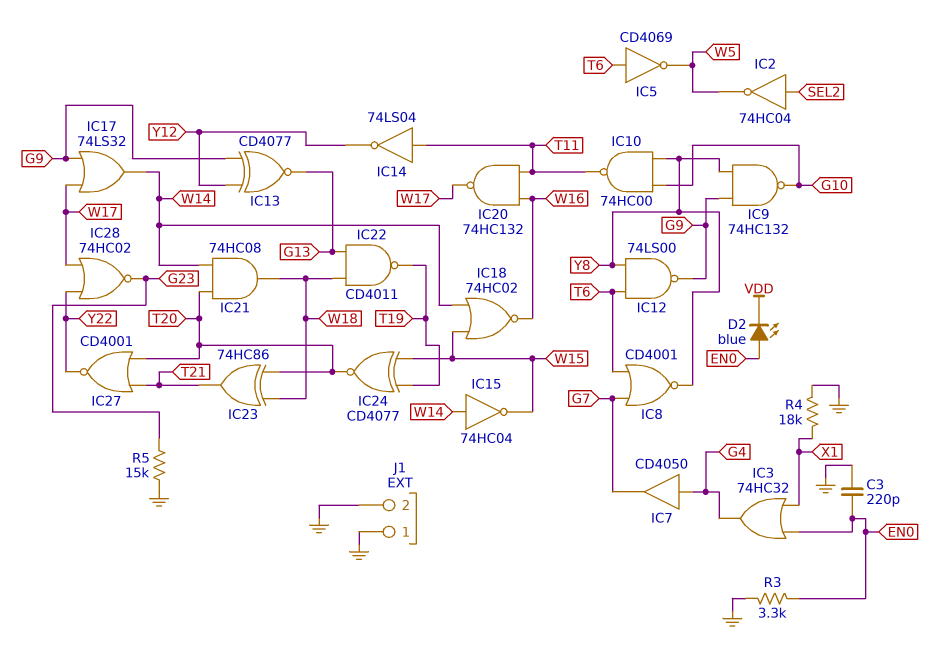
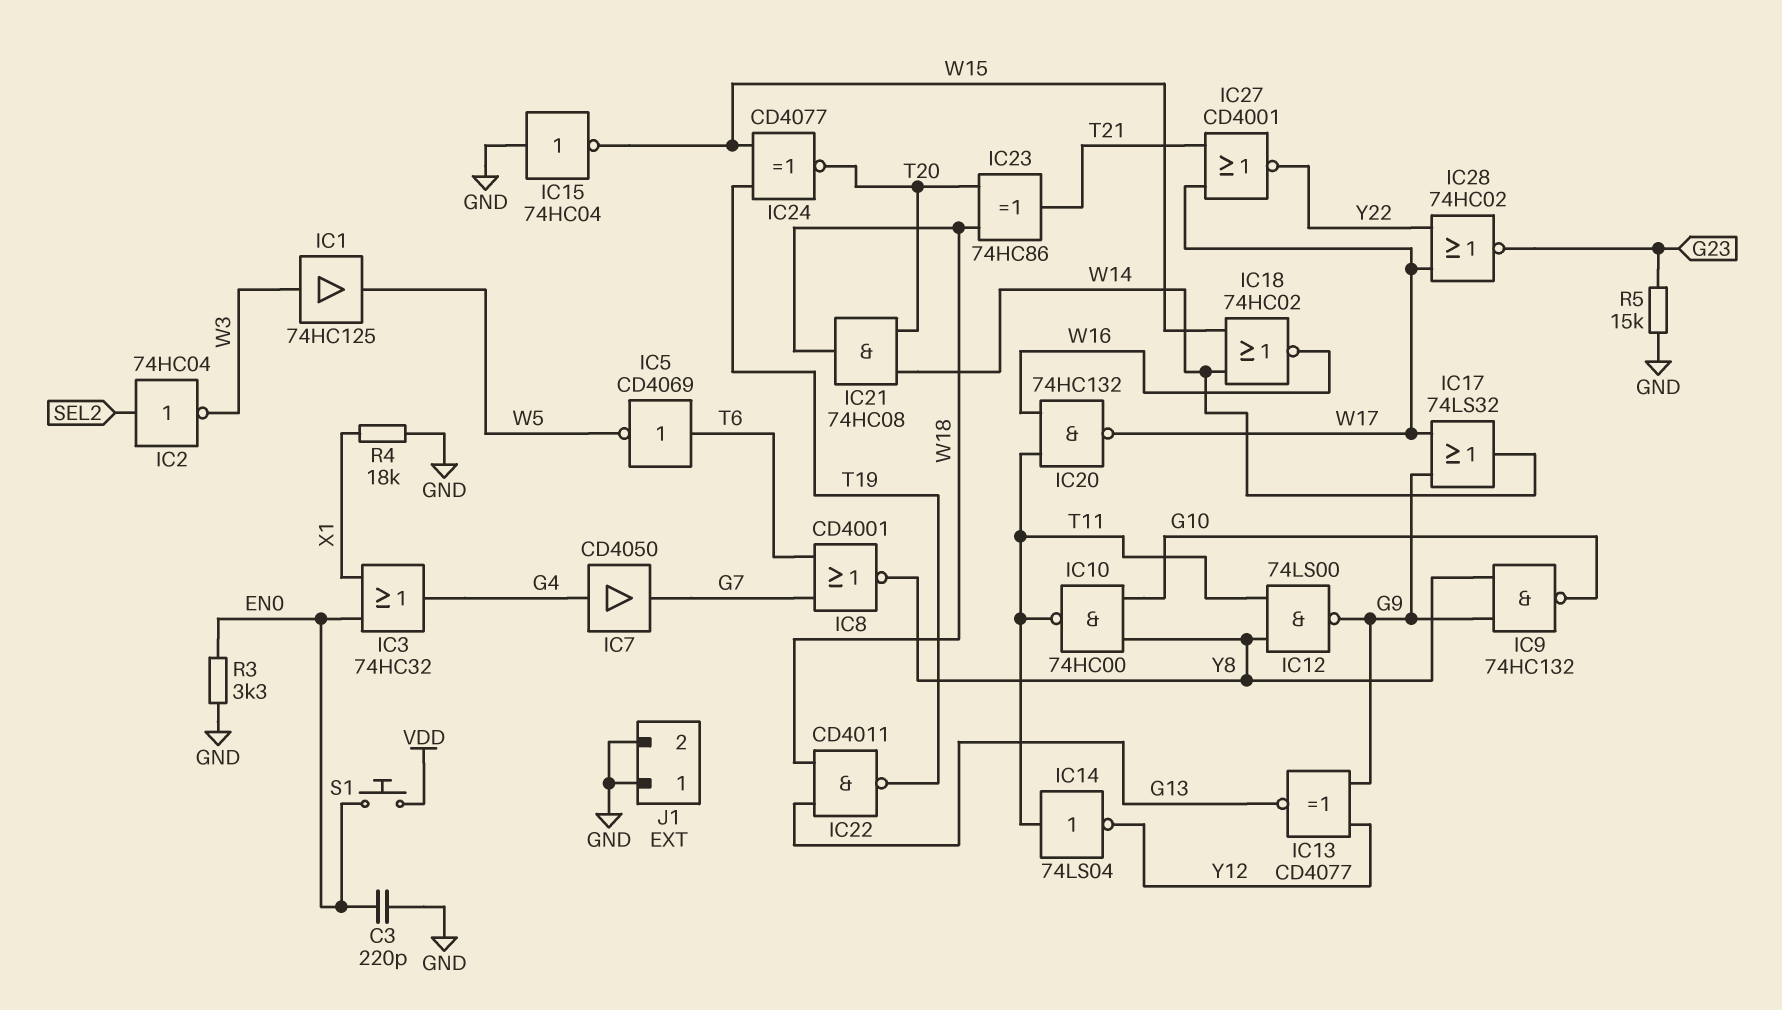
D2: LED blue (A EN0, K VDD) -> none
IC1: none -> buffer 74HC125 (in W3, out W5)
IC2: NOT 74HC04 (in SEL2, out W5) -> NOT 74HC04 (in SEL2, out W3)
IC12: NAND 74LS00 (in T6, in Y8, out G9) -> NAND 74LS00 (in T11, in Y8, out G9)
IC15: NOT 74HC04 (in W14, out W15) -> NOT 74HC04 (in GND, out W15)
IC27: NOR CD4001 (in T20, in T21, out Y22) -> NOR CD4001 (in T21, in W17, out Y22)
S1: none -> button (EN0, VDD)

